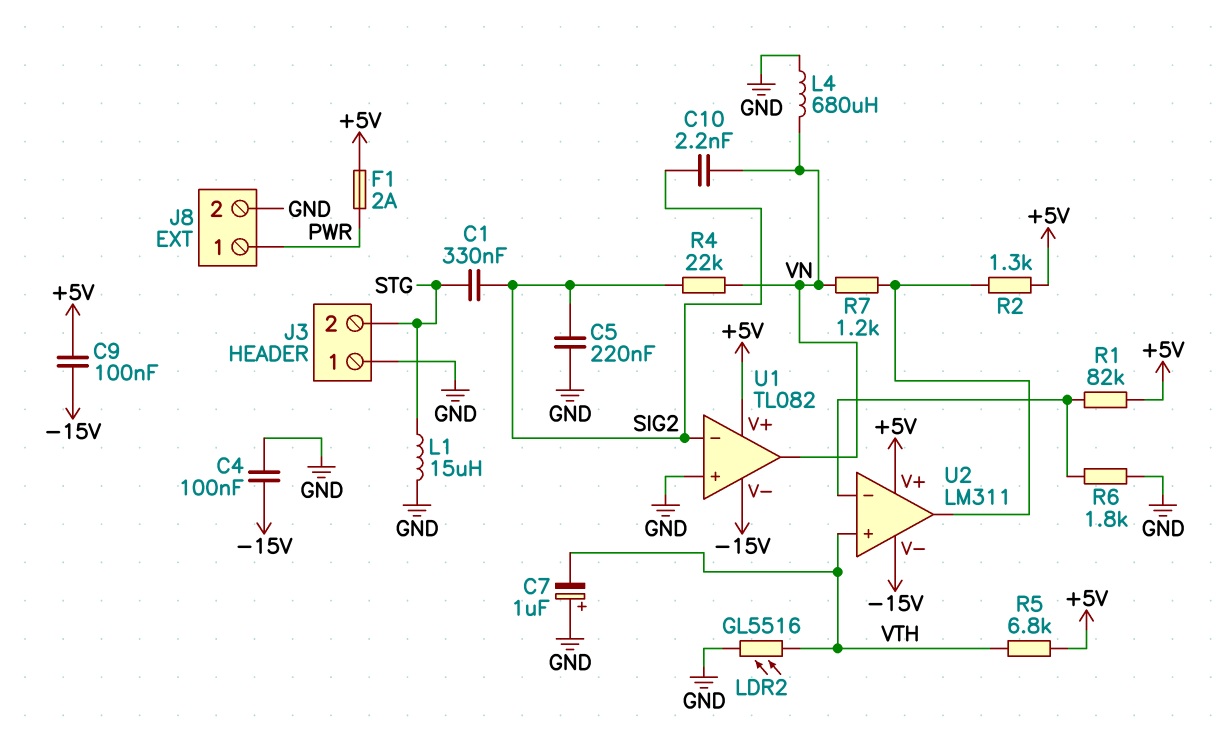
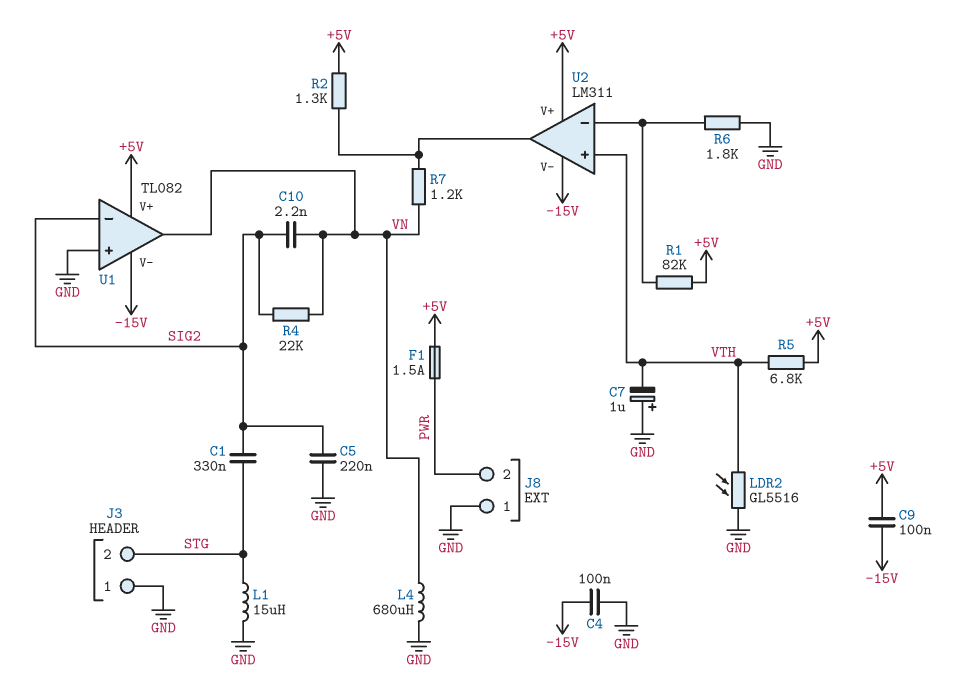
F1: 2A (+5V, PWR) -> 1.5A (+5V, PWR)
J8 pin 1: PWR -> GND
J8 pin 2: GND -> PWR

